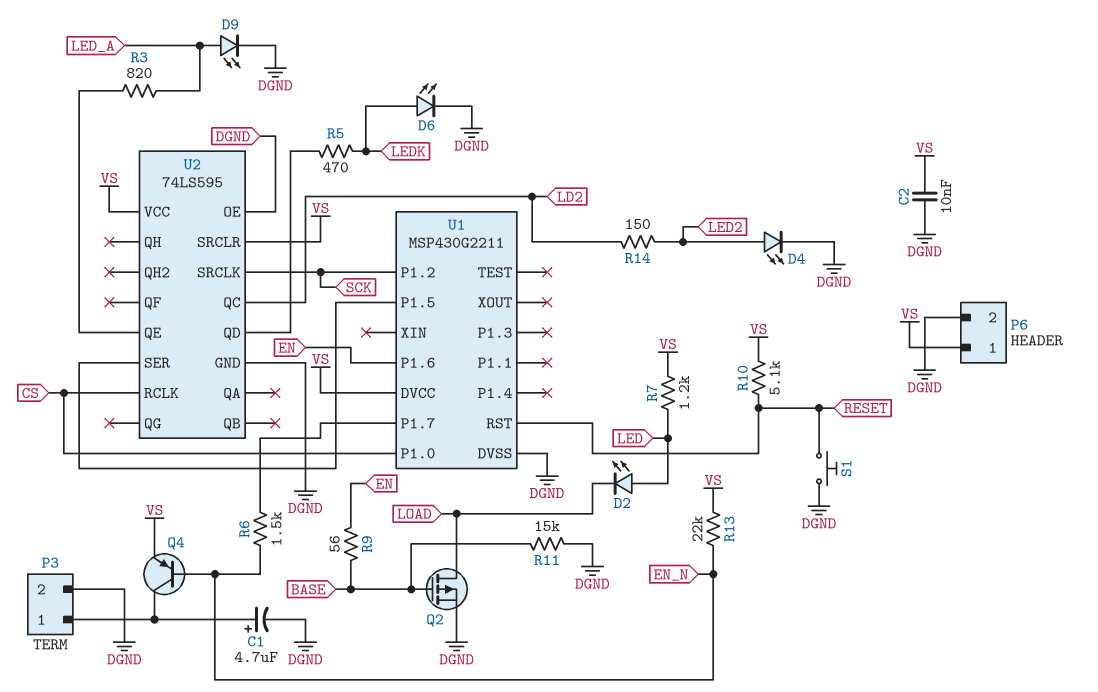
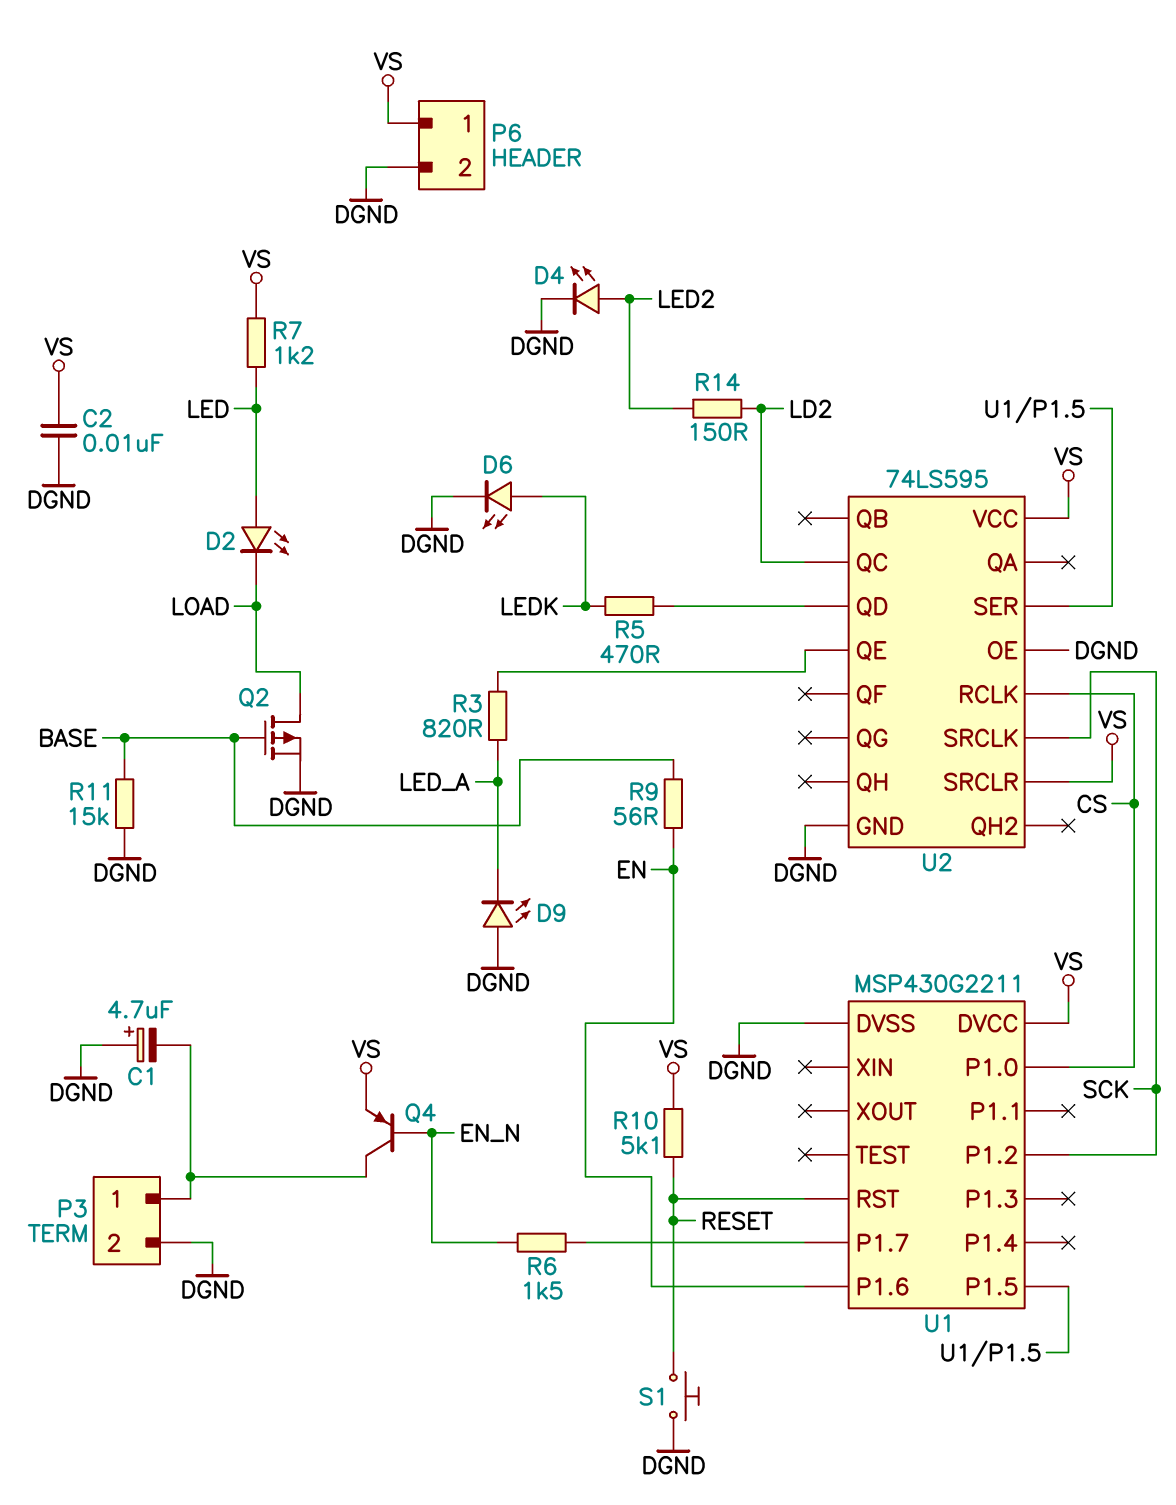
C1: 4.7uF (plus P3/1, minus DGND) -> 4.7uF (plus DGND, minus P3/1)
D9: LED (A LED_A, K DGND) -> LED (A DGND, K LED_A)
R13: 22k (EN_N, VS) -> none

